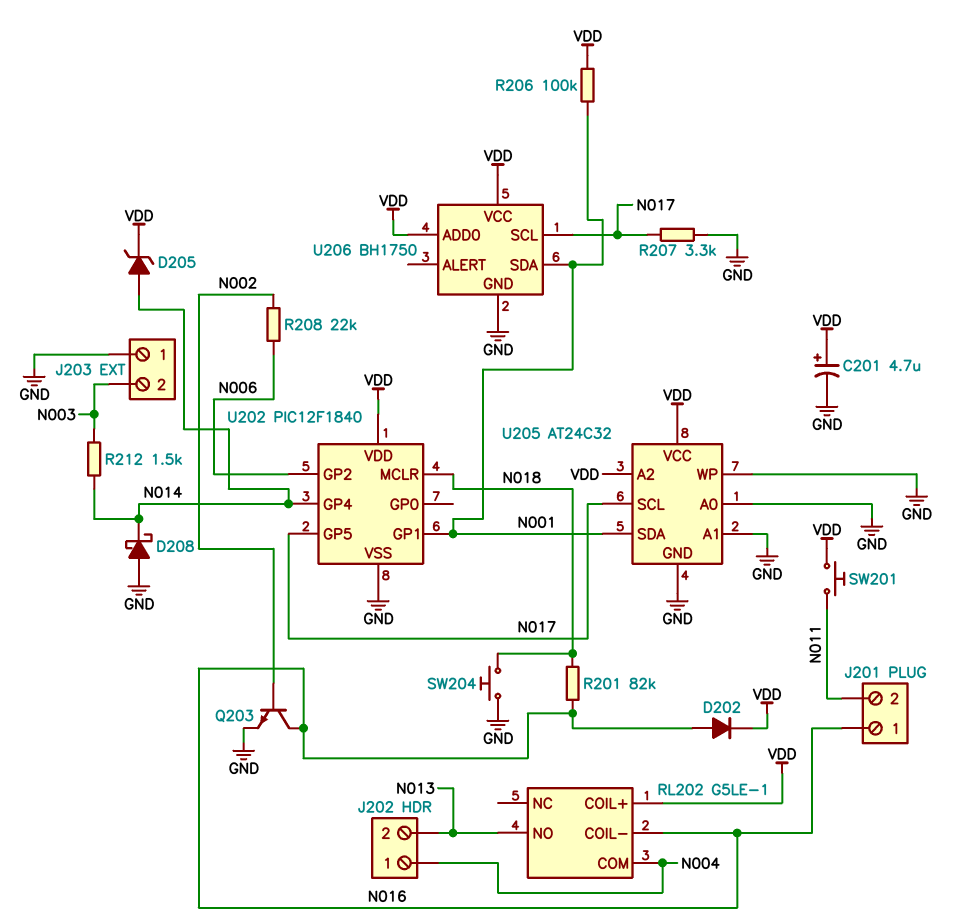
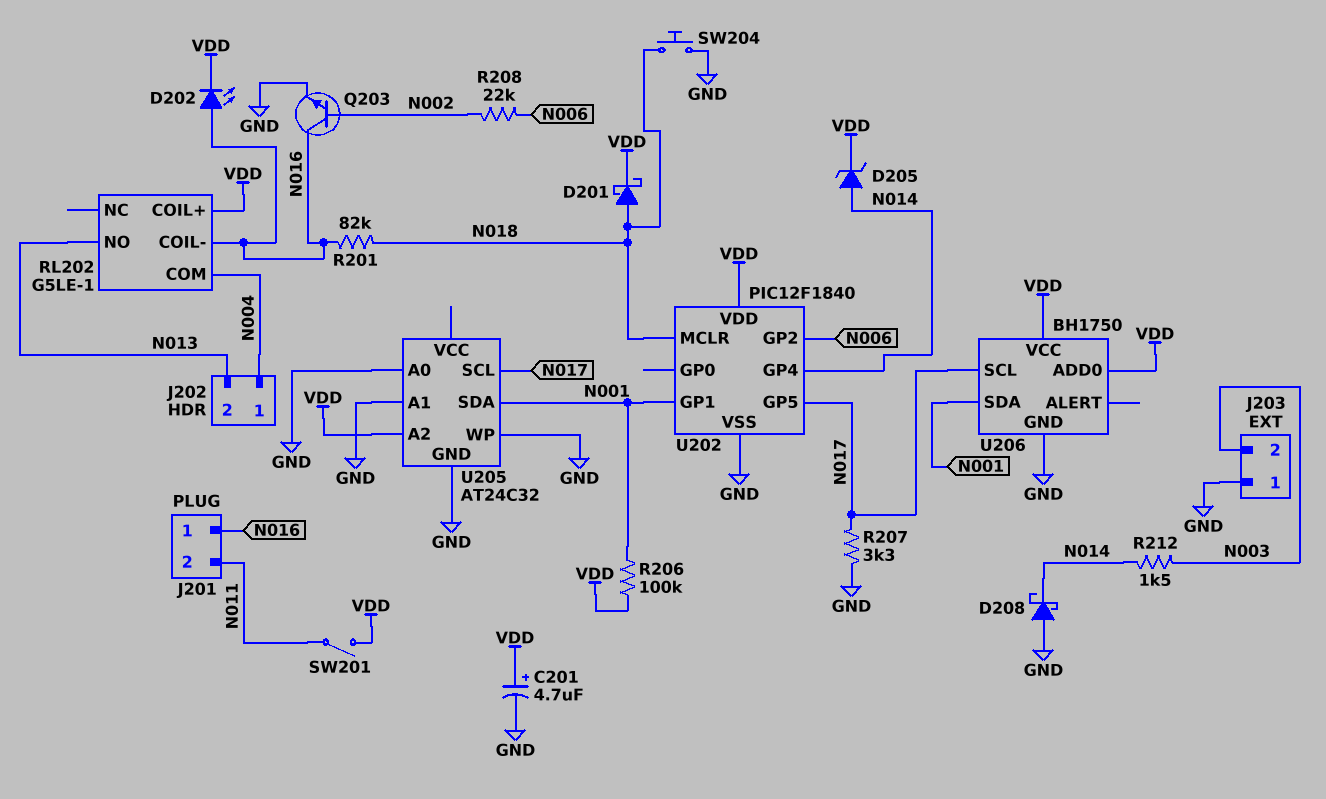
D201: none -> schottky (A N018, K VDD)
D202: diode (A N016, K VDD) -> LED (A N016, K VDD)
SW201: button (N011, VDD) -> switch (N011, VDD)
U205 pin VCC: VDD -> none

